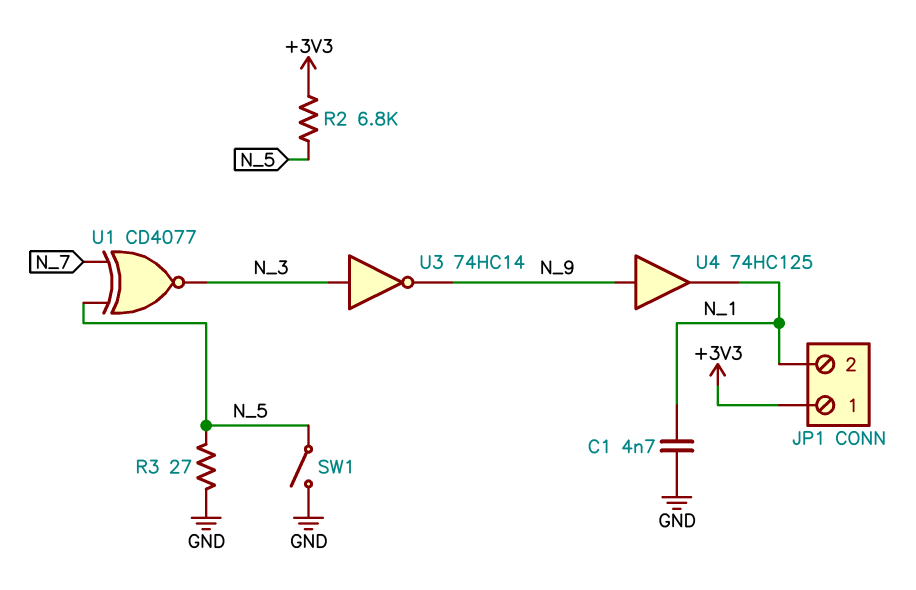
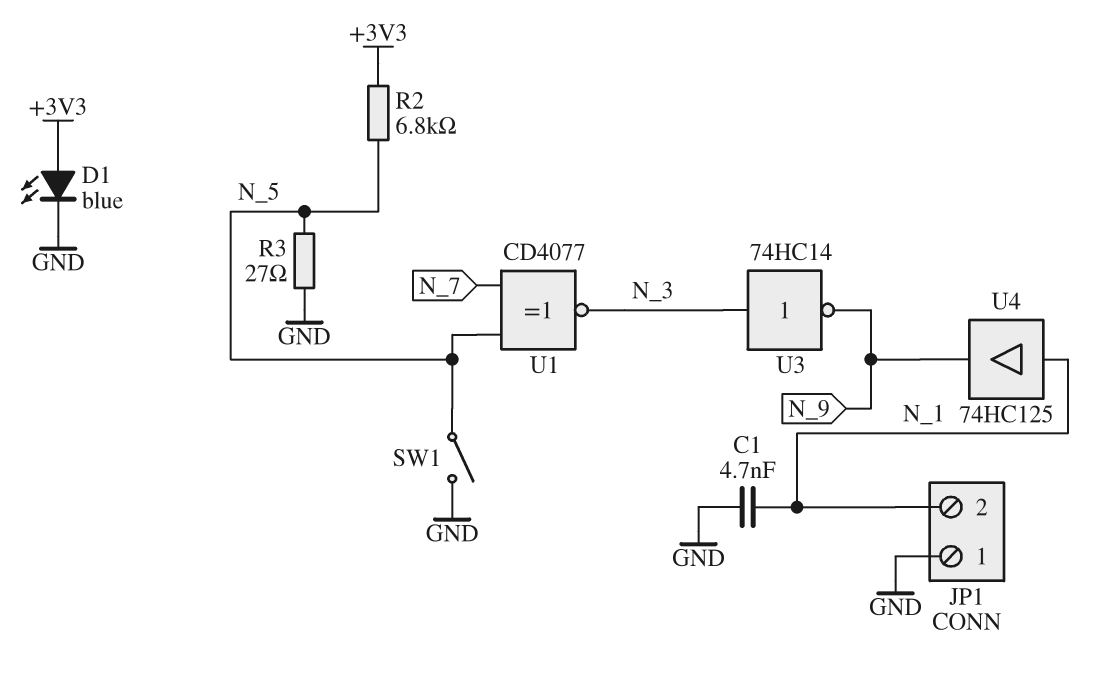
D1: none -> LED blue (A +3V3, K GND)
JP1 pin 1: +3V3 -> GND
U4: buffer 74HC125 (in N_9, out N_1) -> buffer 74HC125 (in N_1, out N_9)

